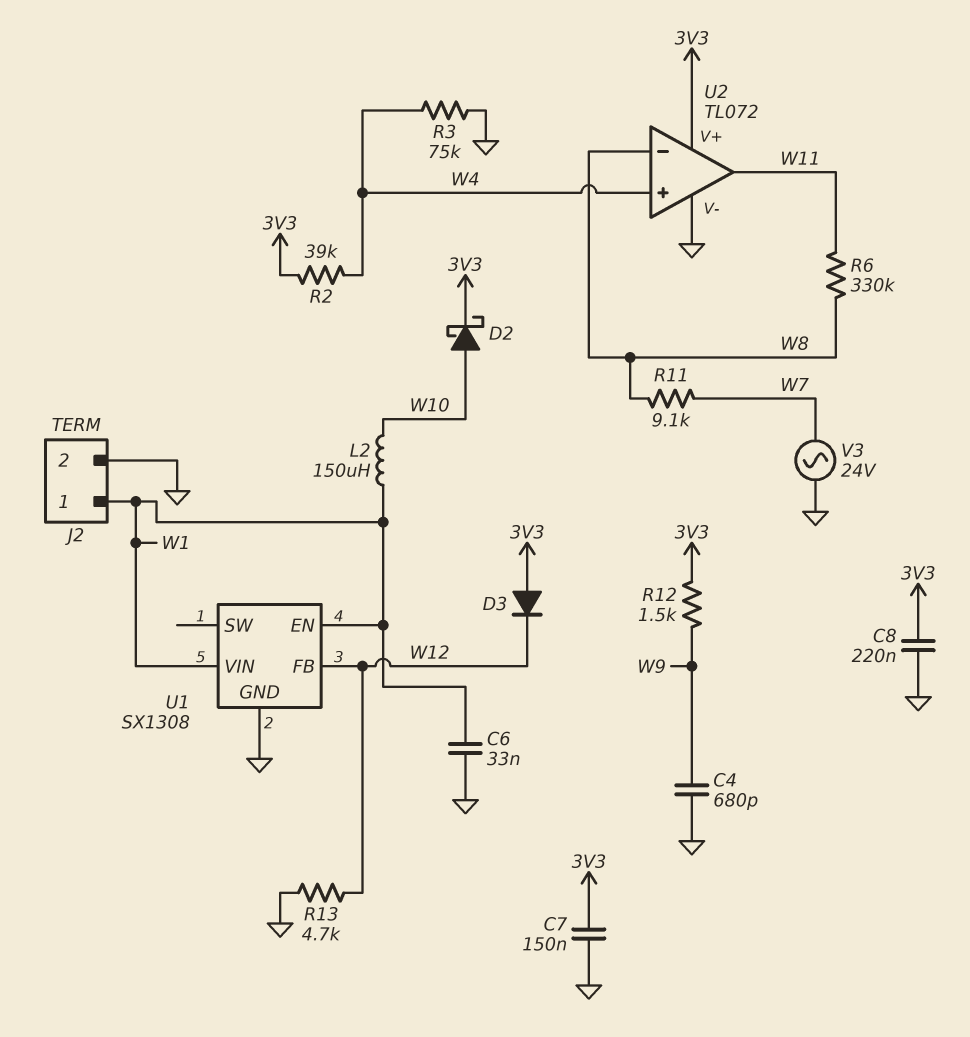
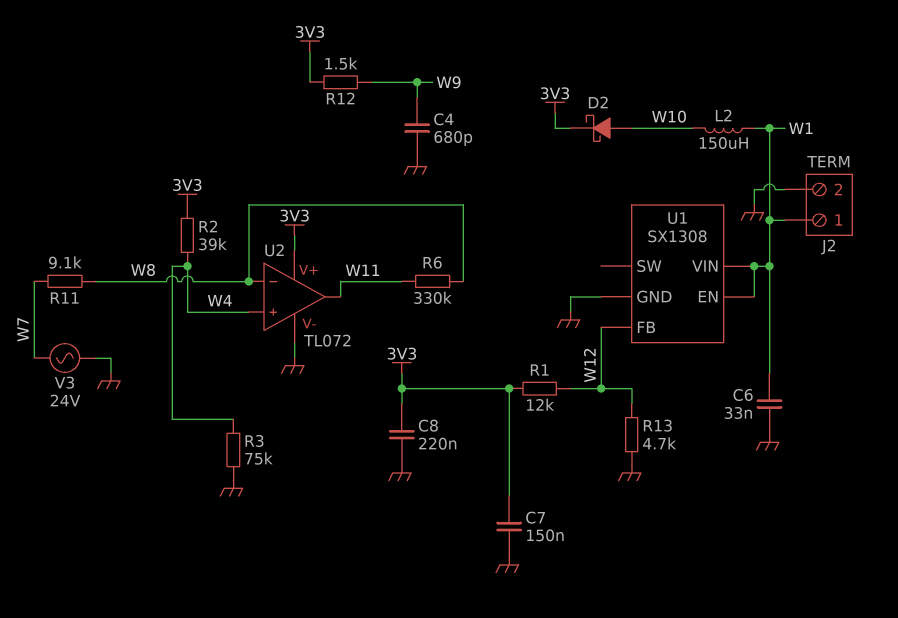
D3: diode (A 3V3, K W12) -> none
R1: none -> 12k (3V3, W12)

